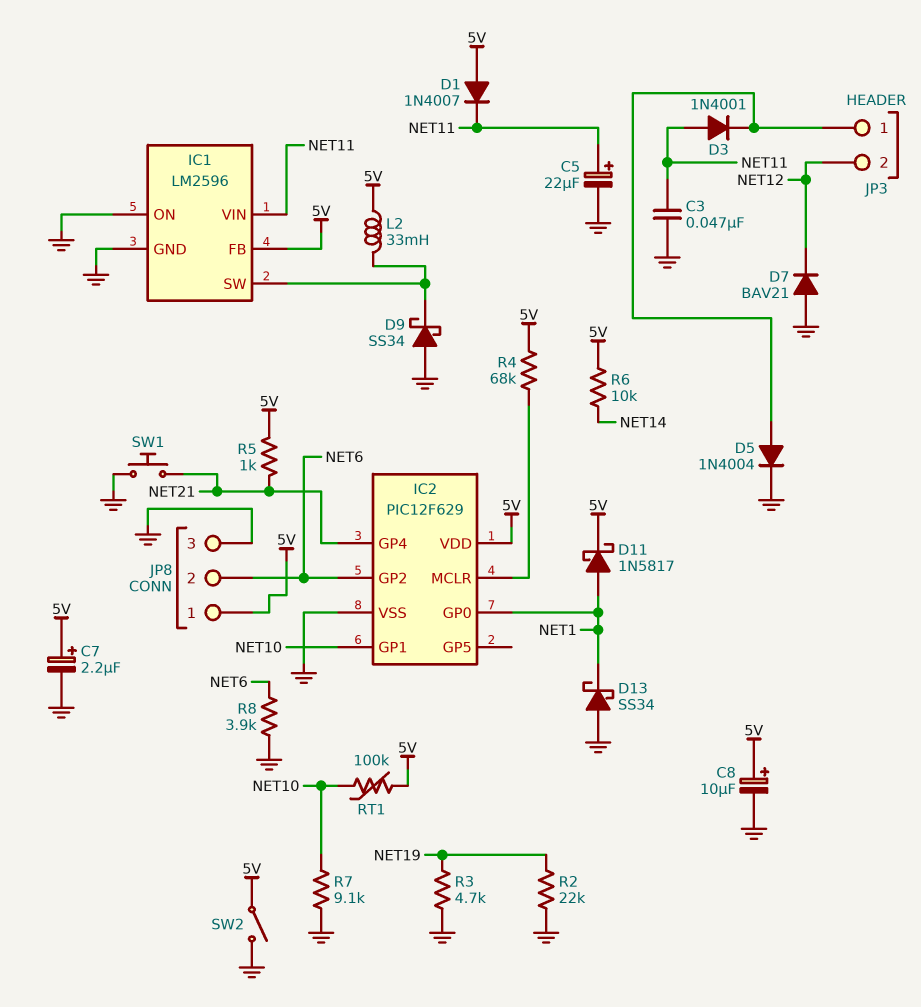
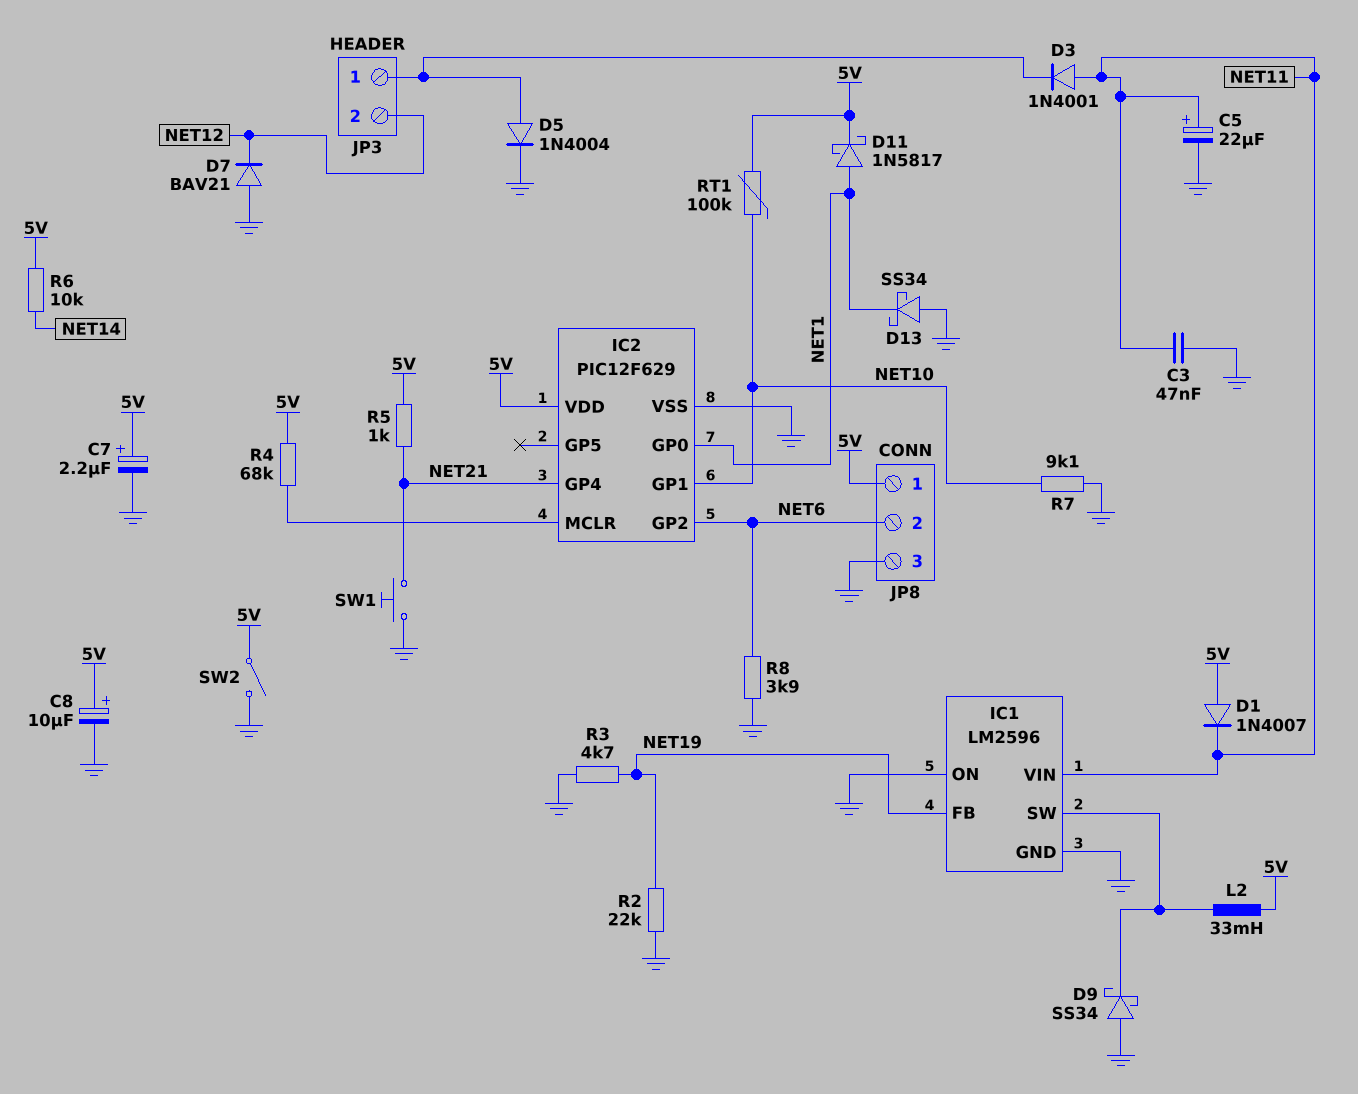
IC1 pin FB: 5V -> NET19

